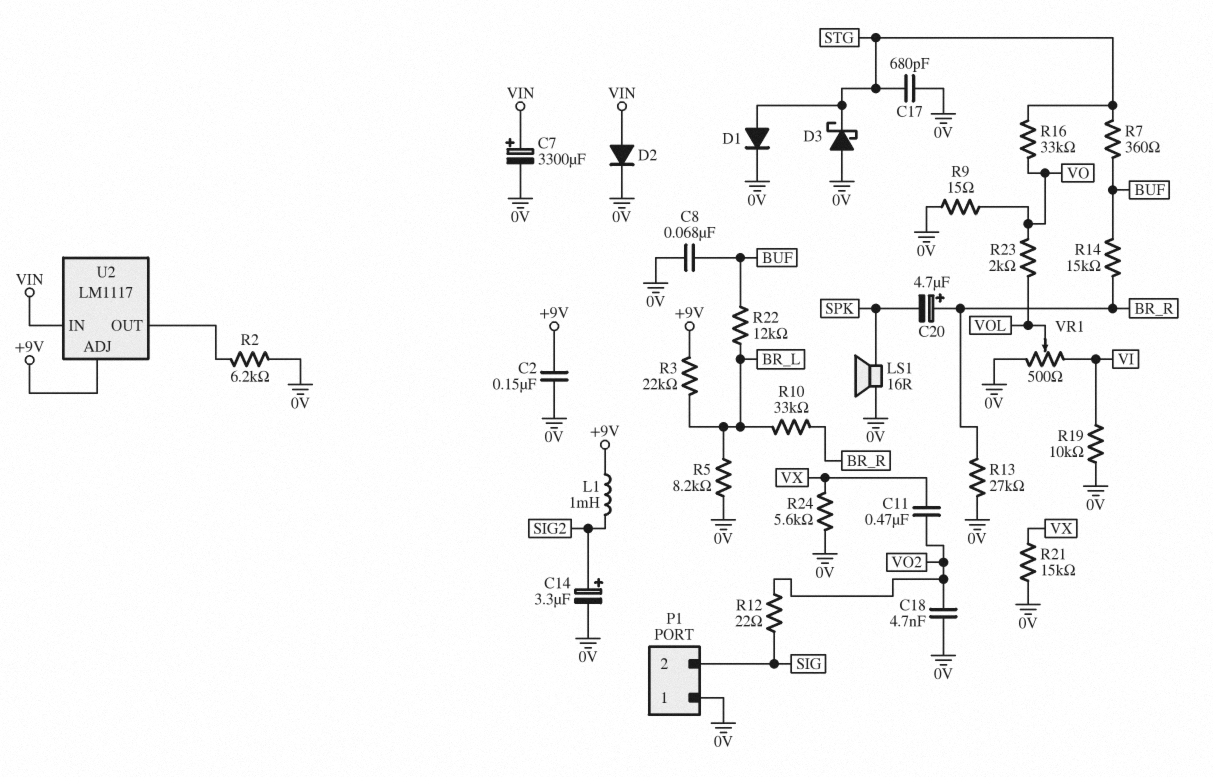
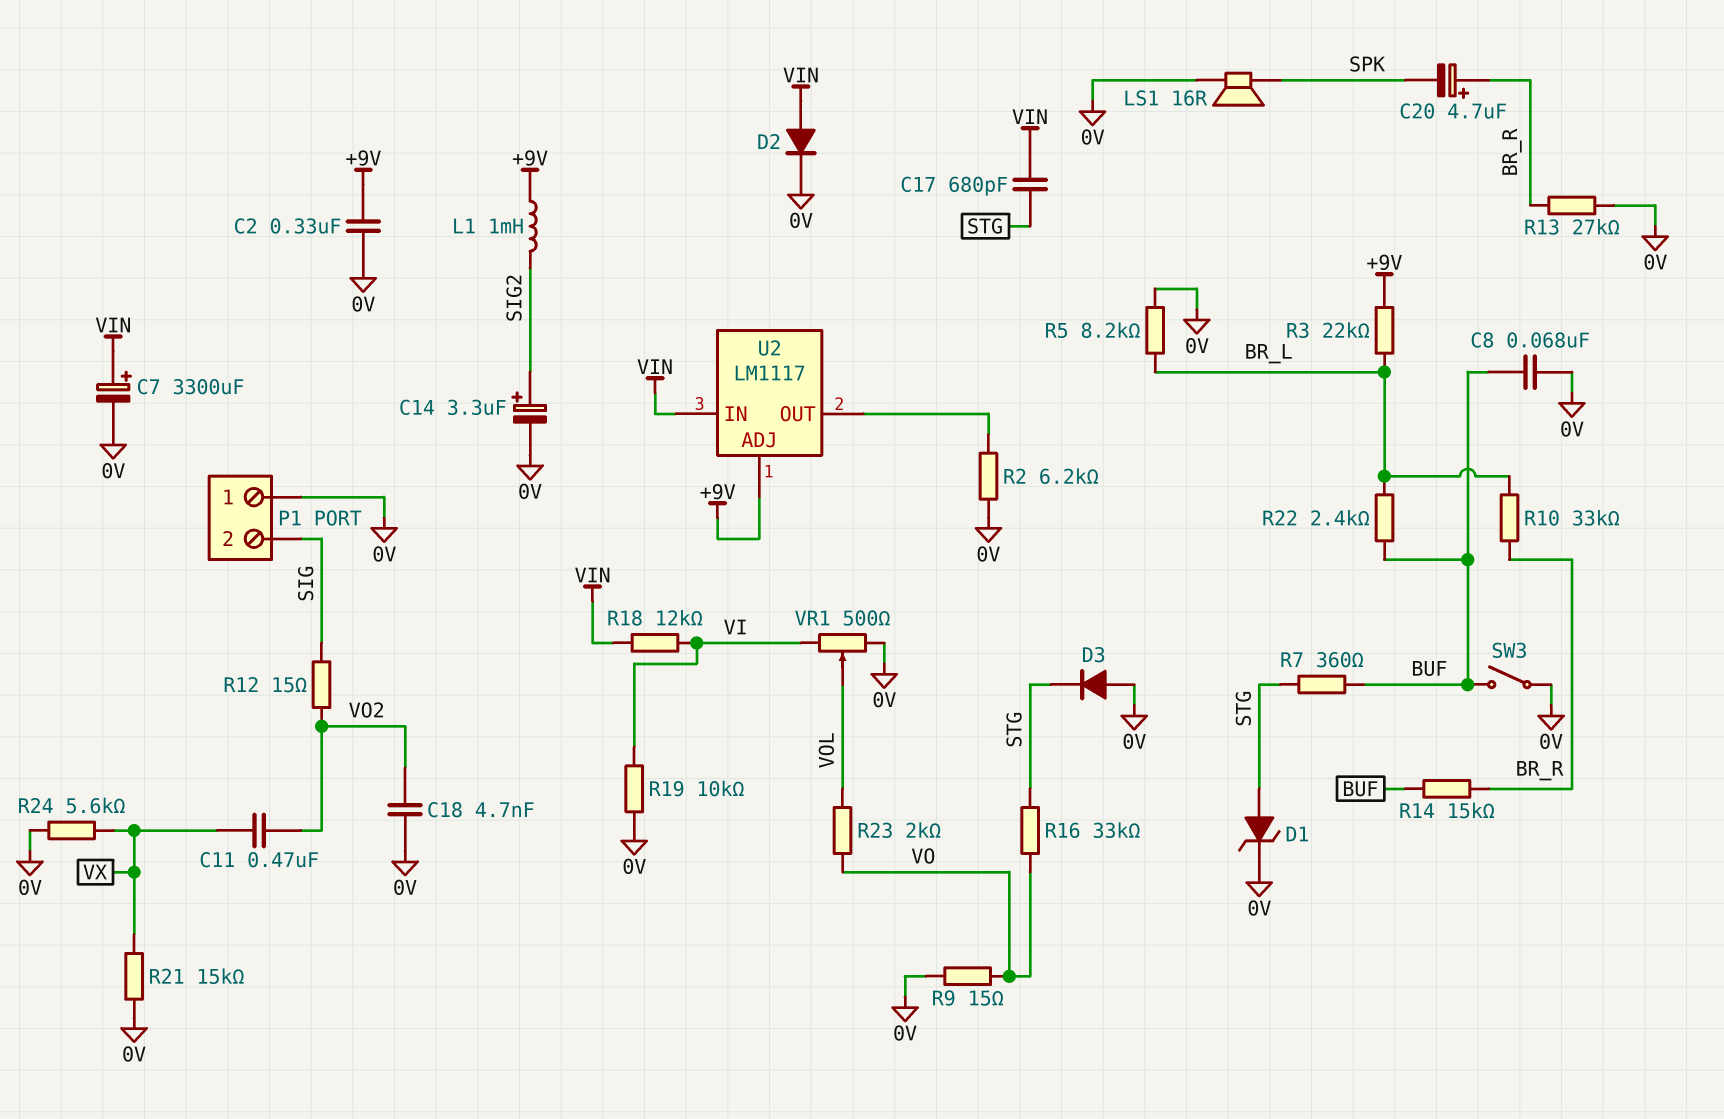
C2: 150nF (+9V, 0V) -> 330nF (+9V, 0V)
C17: 680pF (0V, STG) -> 680pF (STG, VIN)
D1: diode (A STG, K 0V) -> zener (A STG, K 0V)
D3: schottky (A 0V, K STG) -> diode (A 0V, K STG)
R12: 22 (SIG, VO2) -> 15 (SIG, VO2)
R18: none -> 12k (VI, VIN)
R22: 12k (BR_L, BUF) -> 2.4k (BR_L, BUF)
SW3: none -> switch (0V, BUF)

